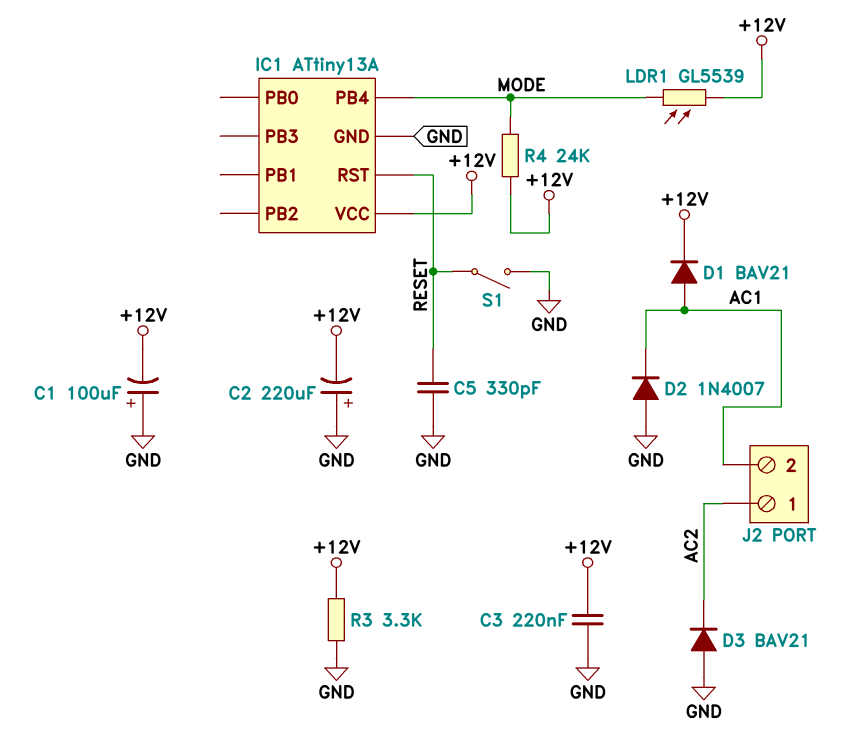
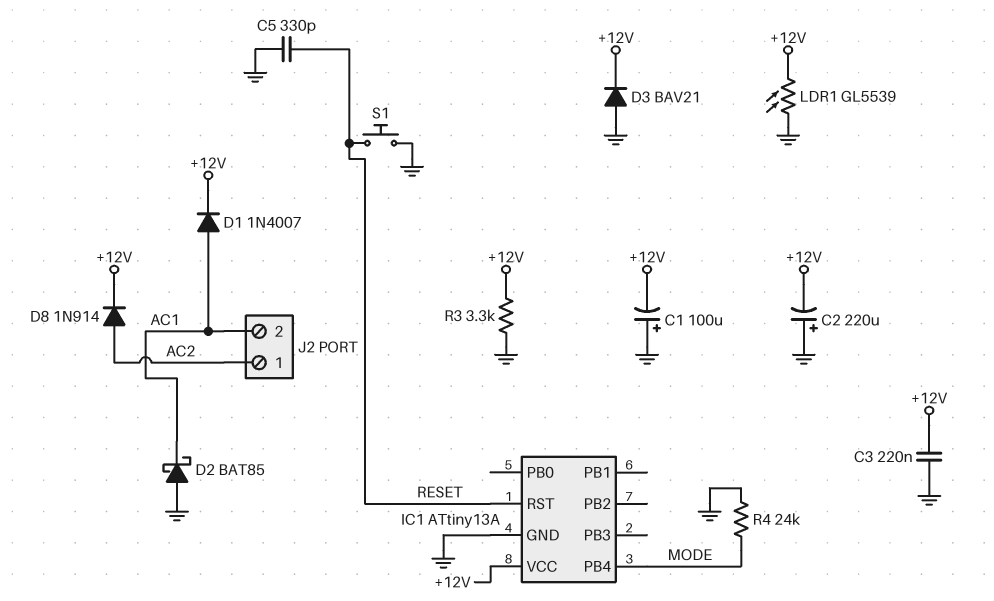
D1: diode BAV21 (A AC1, K +12V) -> diode 1N4007 (A AC1, K +12V)
D2: diode 1N4007 (A GND, K AC1) -> schottky BAT85 (A GND, K AC1)
D3: diode BAV21 (A GND, K AC2) -> diode BAV21 (A GND, K +12V)
D8: none -> diode 1N914 (A AC2, K +12V)
LDR1: GL5539 (+12V, MODE) -> GL5539 (+12V, GND)
R4: 24k (+12V, MODE) -> 24k (GND, MODE)
S1: switch (GND, RESET) -> button (GND, RESET)

